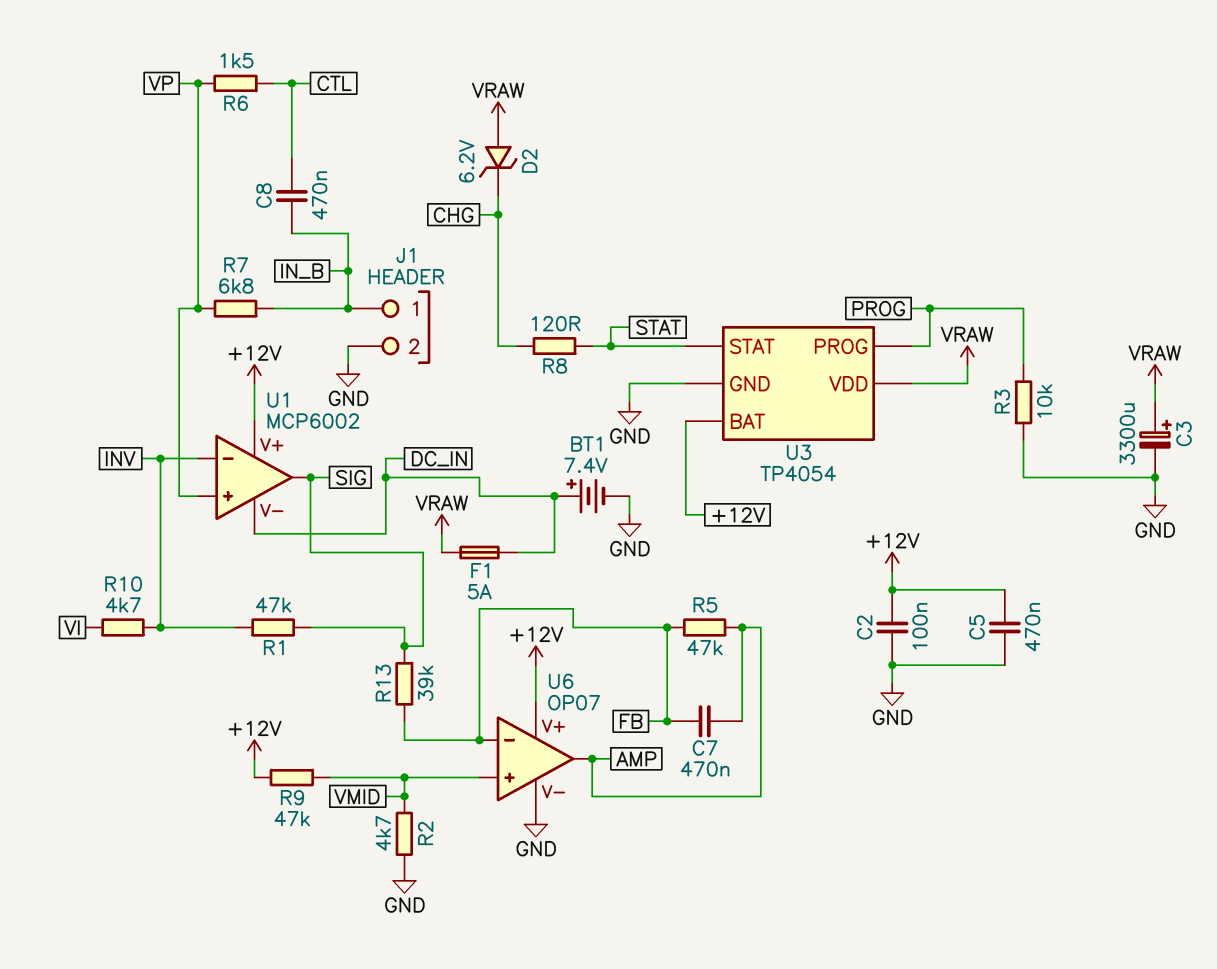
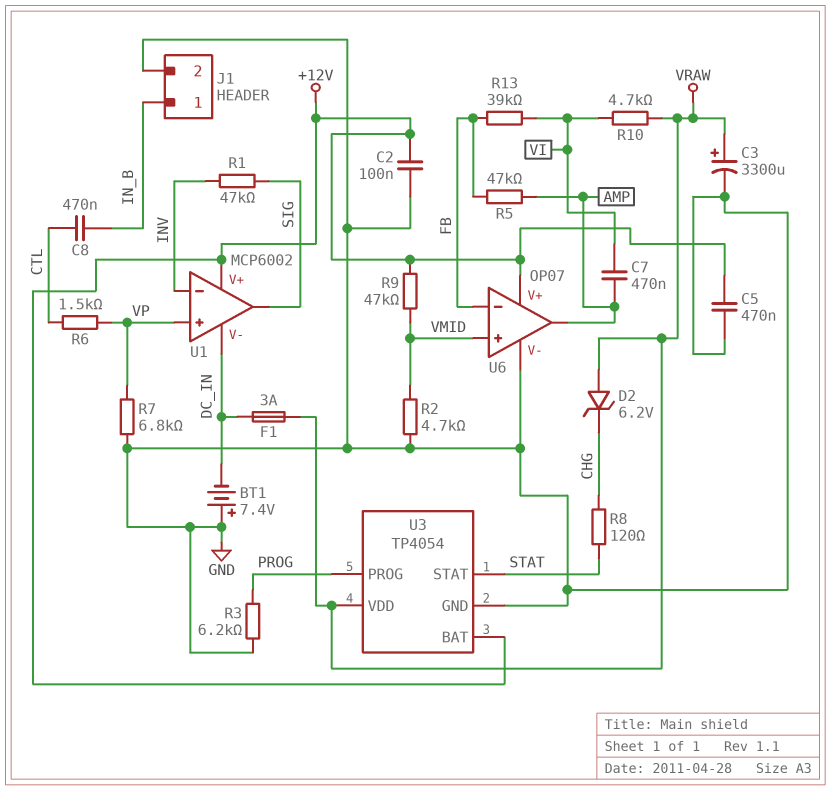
BT1: 7.4V (plus DC_IN, minus GND) -> 7.4V (plus GND, minus DC_IN)
C7: 470nF (AMP, FB) -> 470nF (AMP, VI)
F1: 5A (DC_IN, VRAW) -> 3A (DC_IN, VRAW)
R3: 10k (GND, PROG) -> 6.2k (GND, PROG)
R7: 6.8k (IN_B, VP) -> 6.8k (GND, VP)
R10: 4.7k (INV, VI) -> 4.7k (VI, VRAW)
R13: 39k (FB, SIG) -> 39k (FB, VI)

